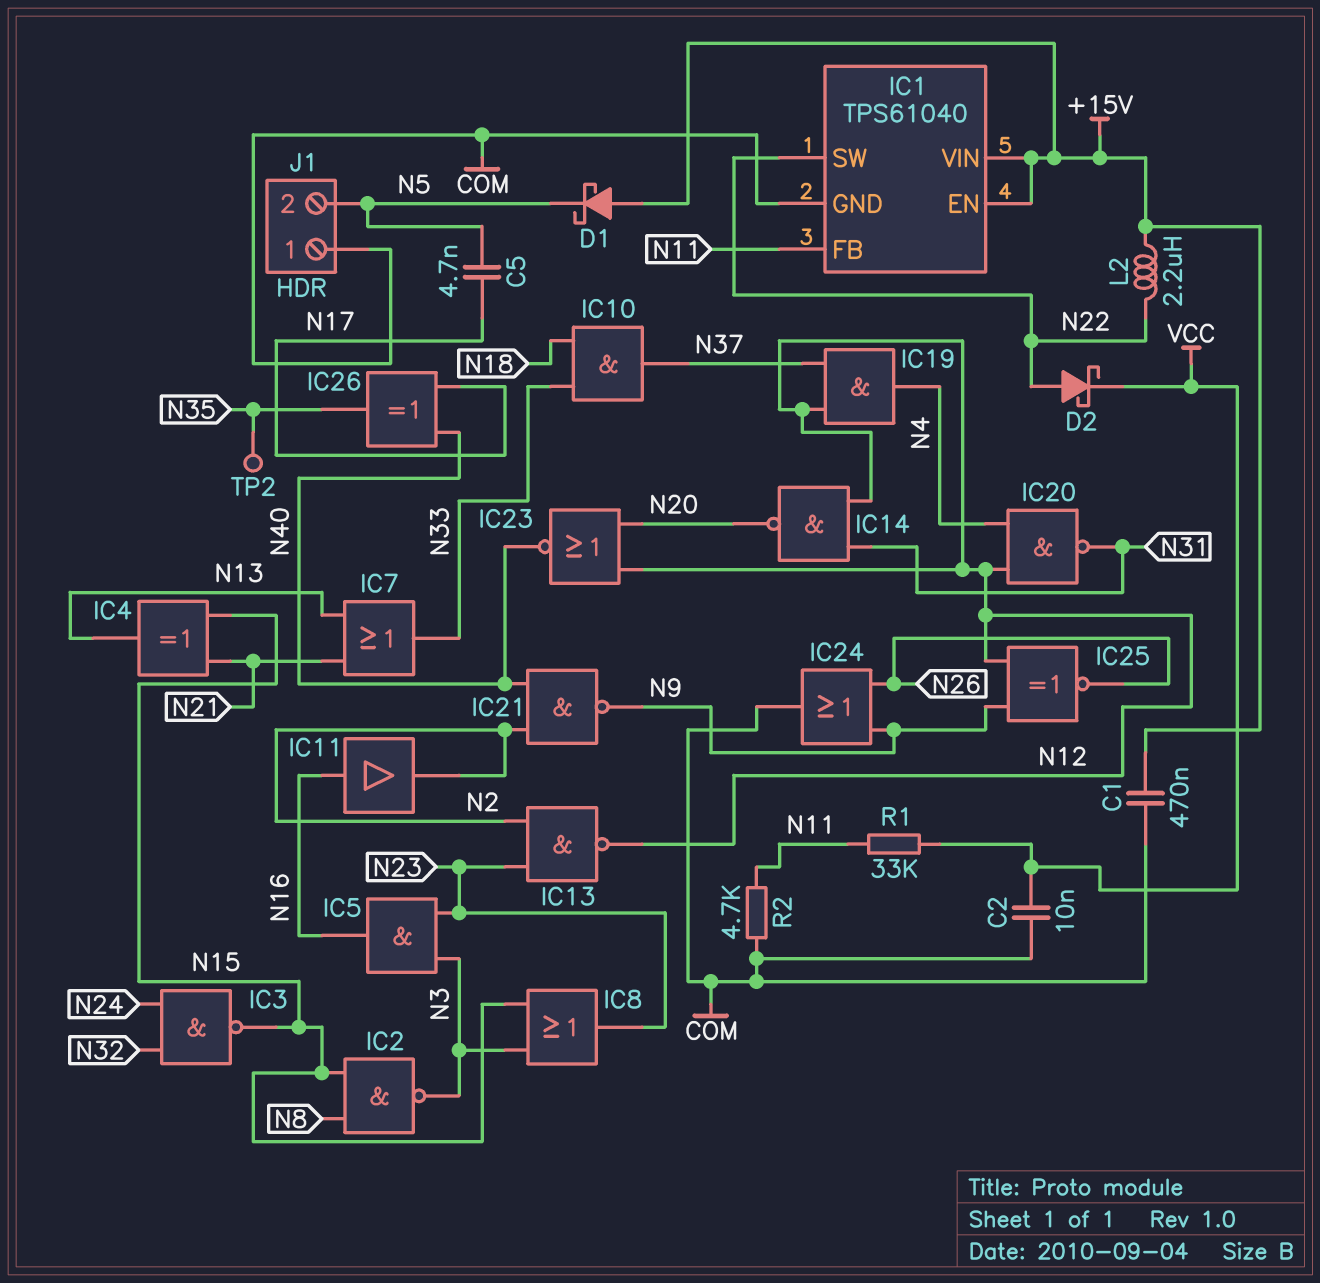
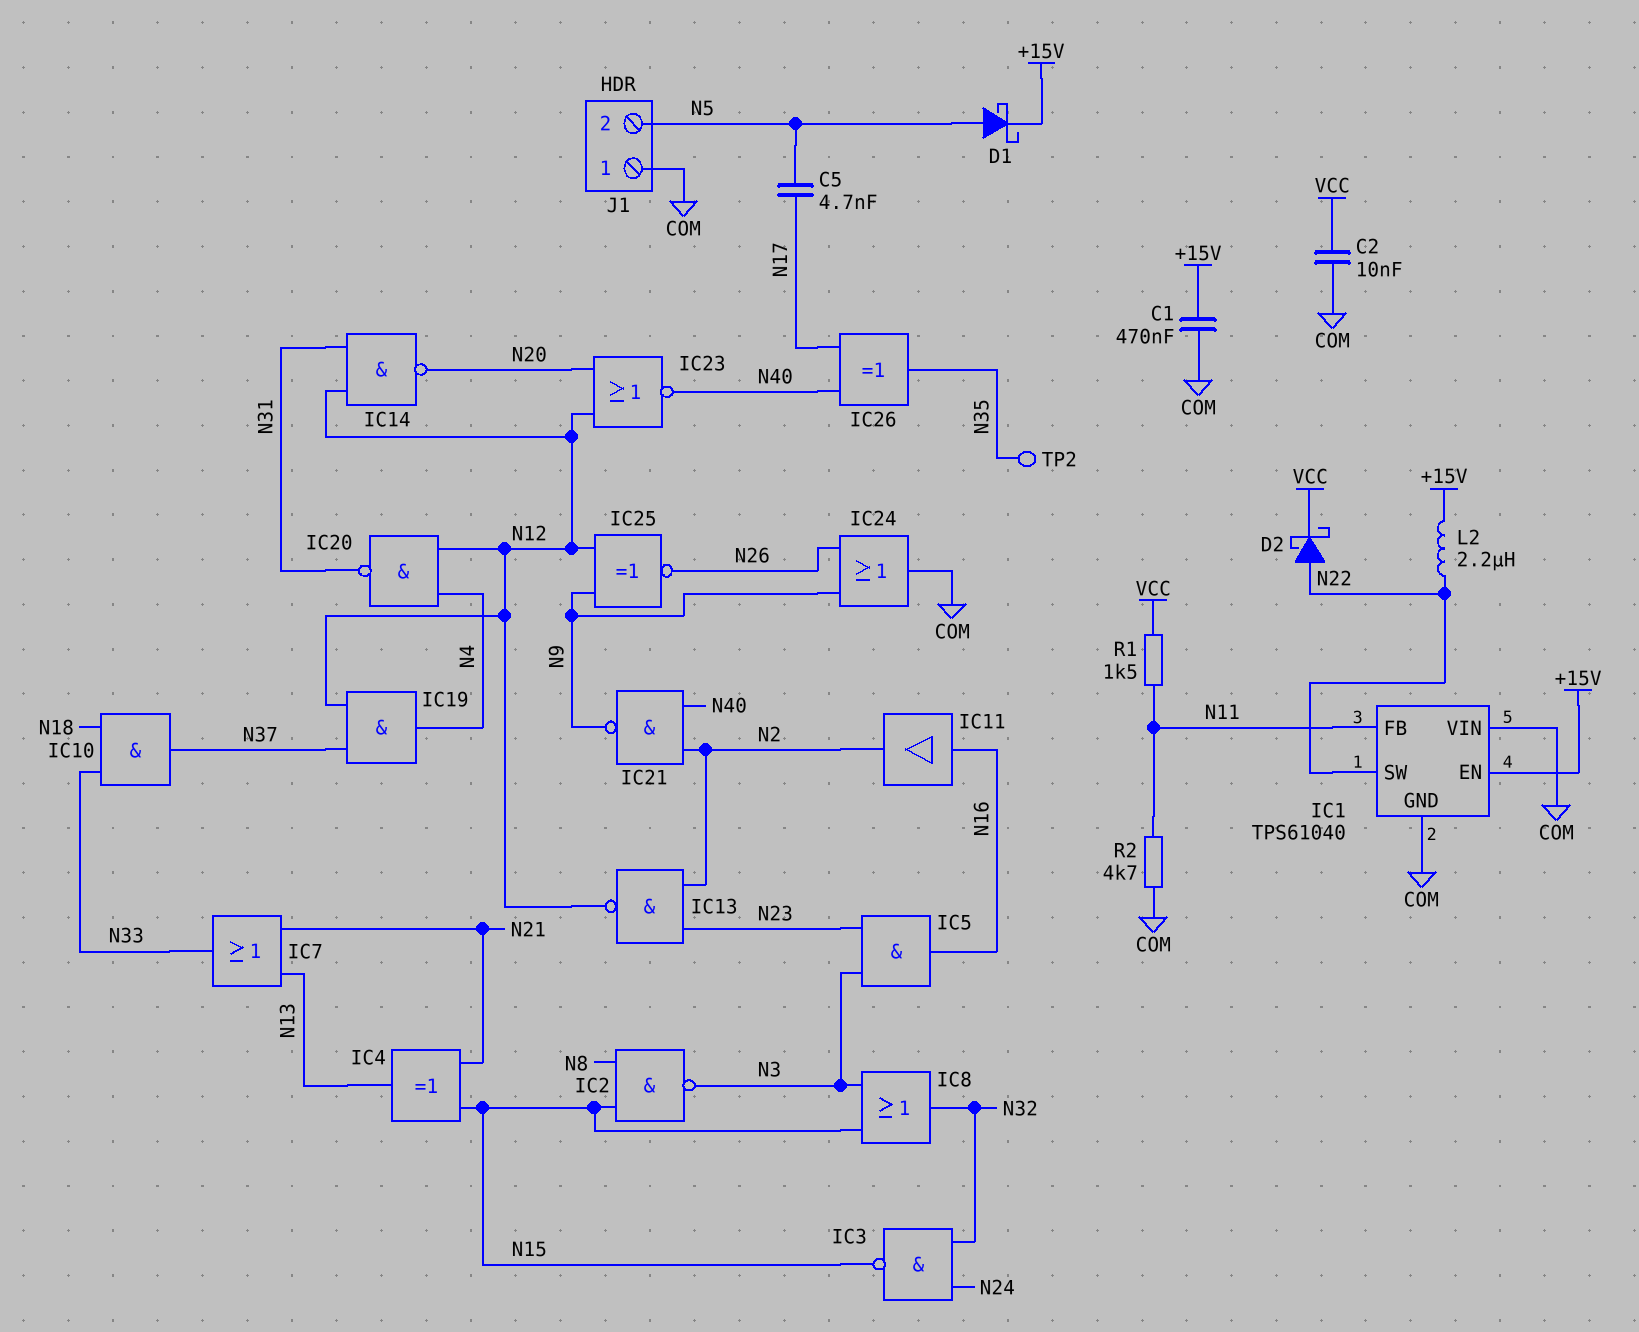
D1: schottky (A +15V, K N5) -> schottky (A N5, K +15V)
IC1 pin VIN: +15V -> COM
IC8: OR (in N3, in N15, out N23) -> OR (in N3, in N15, out N32)
R1: 33k (N11, VCC) -> 1.5k (N11, VCC)

